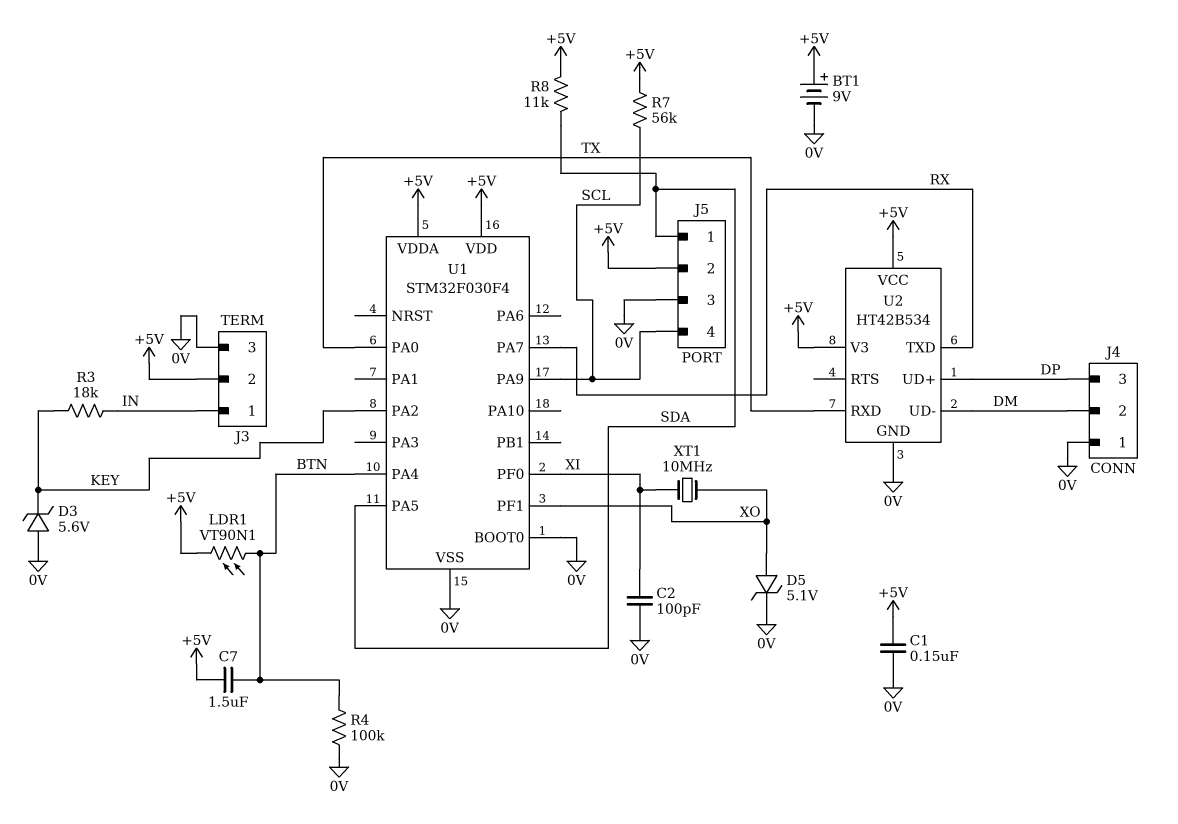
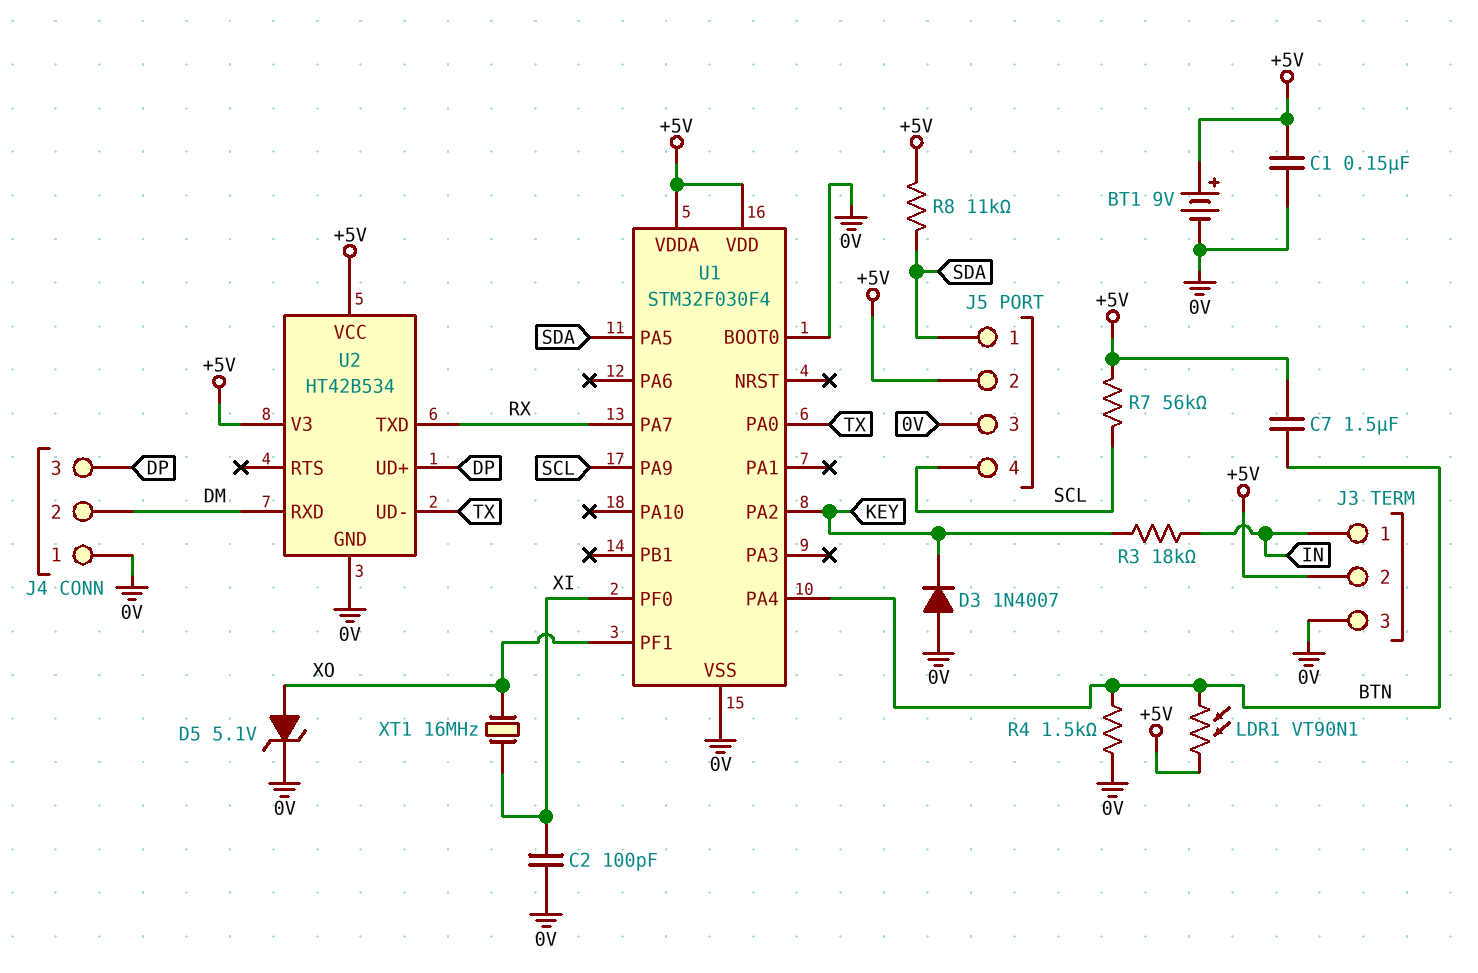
D3: zener 5.6V (A 0V, K KEY) -> diode 1N4007 (A 0V, K KEY)
R4: 100k (0V, BTN) -> 1.5k (0V, BTN)
U2 pin RXD: TX -> DM
U2 pin UD-: DM -> TX
XT1: 10MHz (XI, XO) -> 16MHz (XI, XO)

